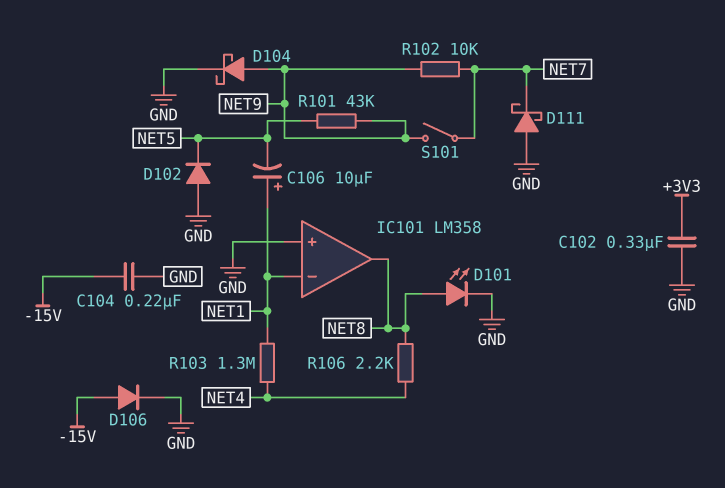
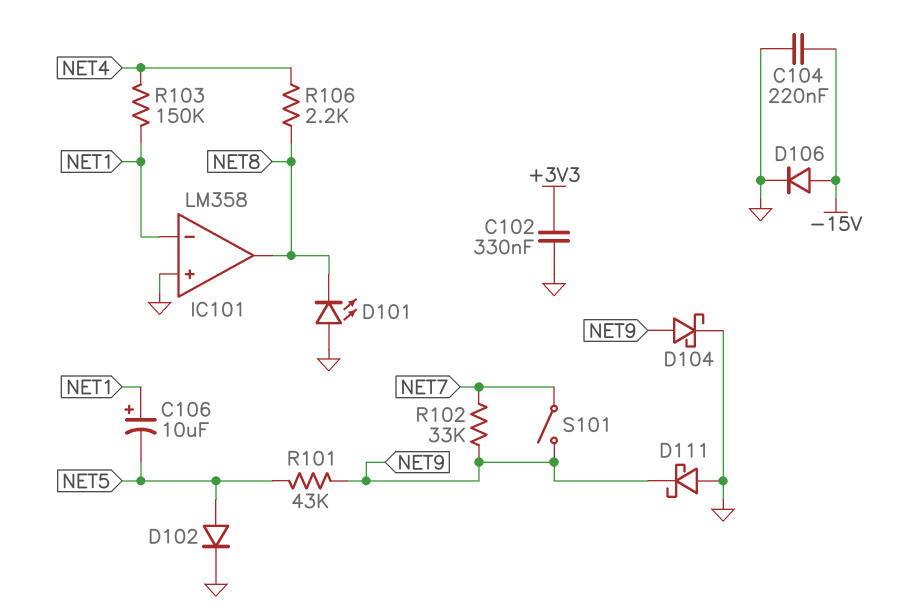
D101: LED (A NET8, K GND) -> LED (A GND, K NET8)
D102: diode (A GND, K NET5) -> diode (A NET5, K GND)
D111: schottky (A GND, K NET7) -> schottky (A GND, K NET9)
R102: 10k (NET7, NET9) -> 33k (NET7, NET9)
R103: 1.3M (NET1, NET4) -> 150k (NET1, NET4)

